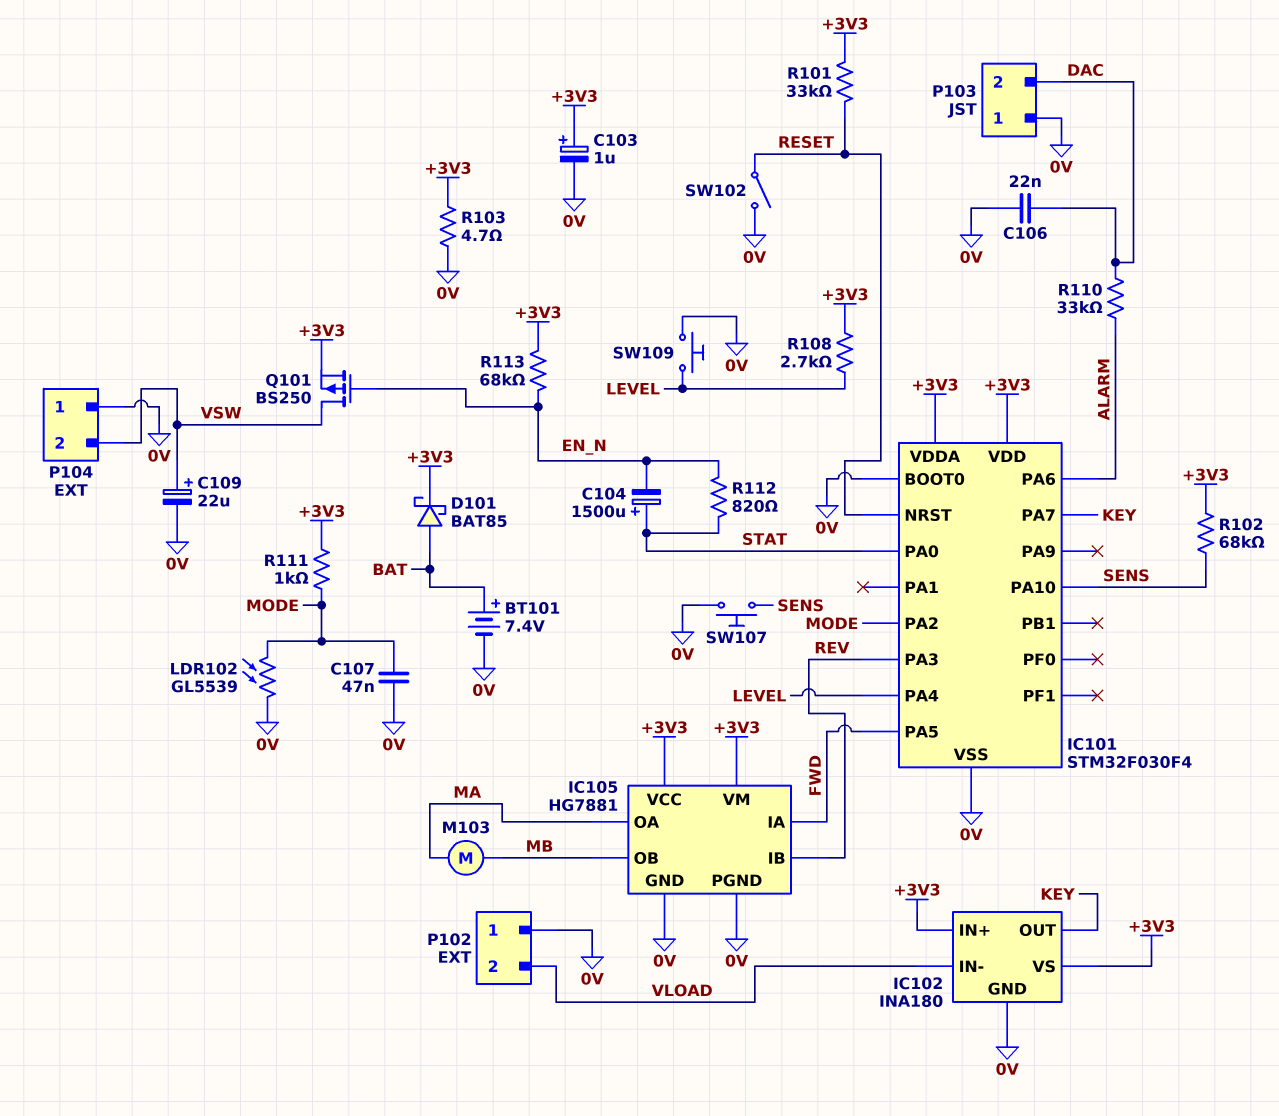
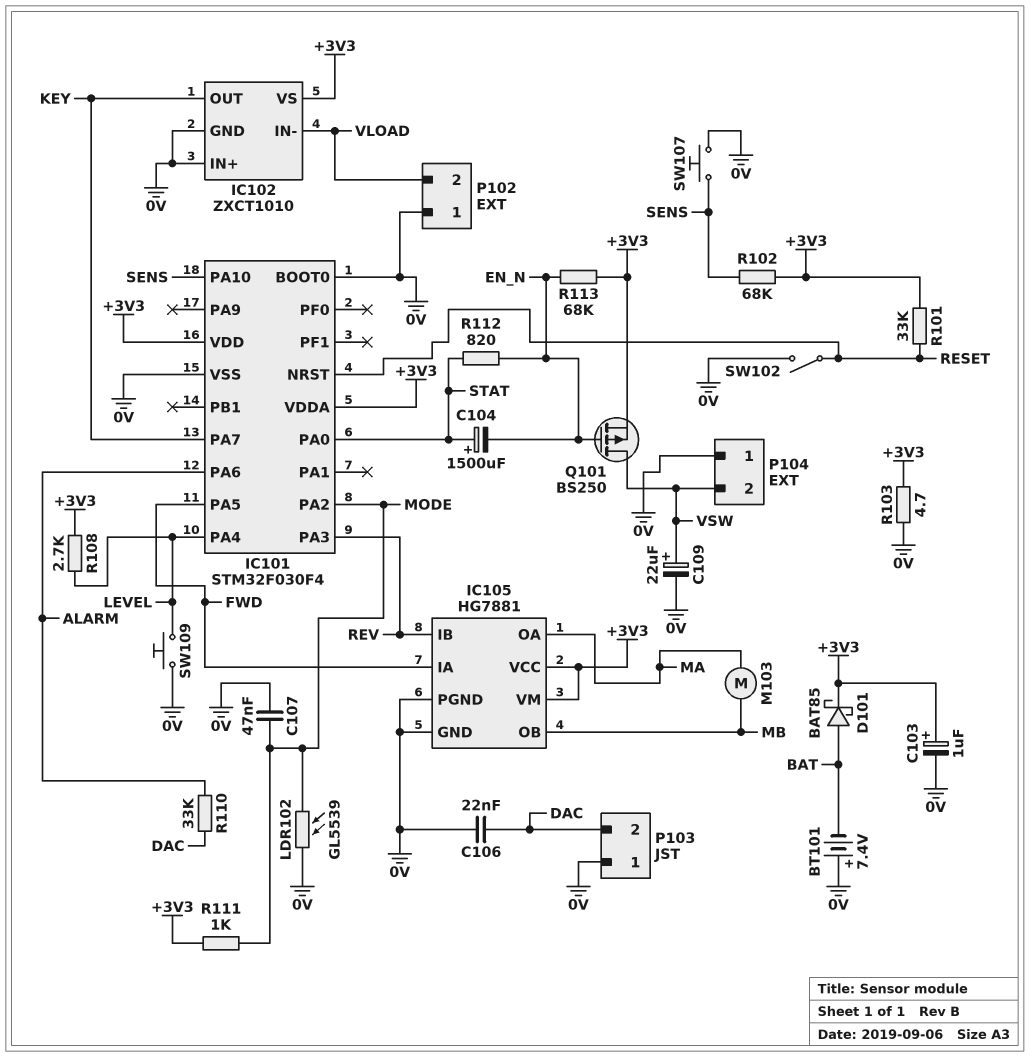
BT101: 7.4V (plus BAT, minus 0V) -> 7.4V (plus 0V, minus BAT)
IC102: INA180 -> ZXCT1010
IC102 pin IN+: +3V3 -> 0V

